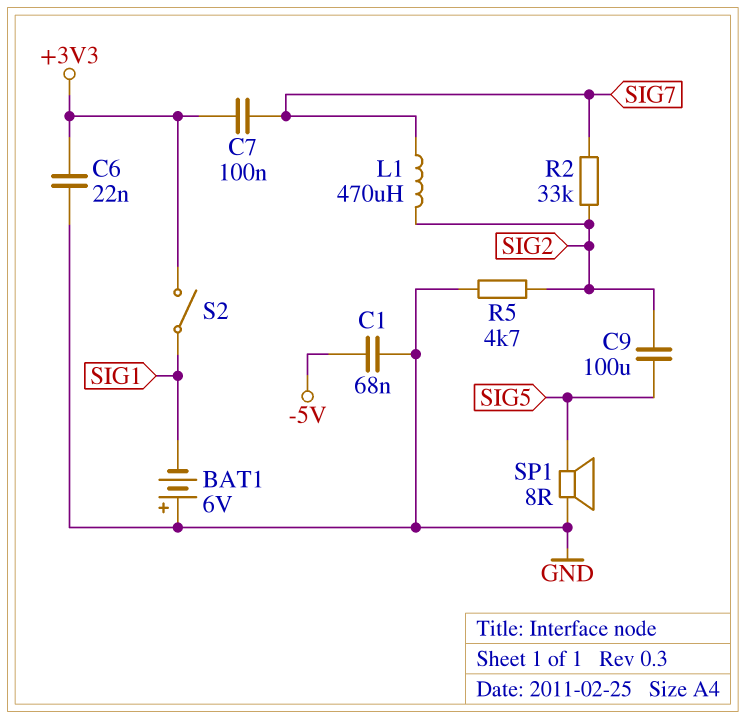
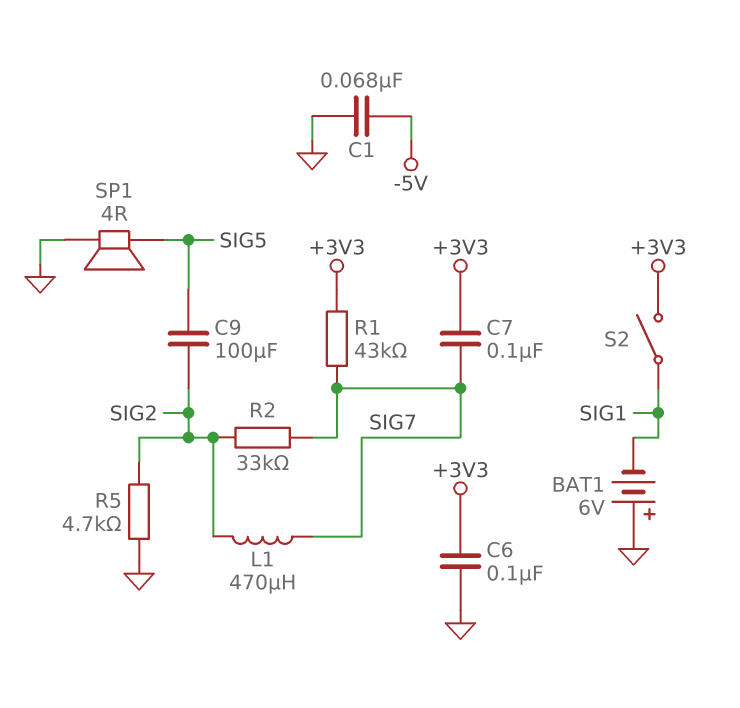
C6: 22nF (+3V3, GND) -> 100nF (+3V3, GND)
R1: none -> 43k (+3V3, SIG7)
SP1: speaker 8R (GND, SIG5) -> speaker 4R (GND, SIG5)

